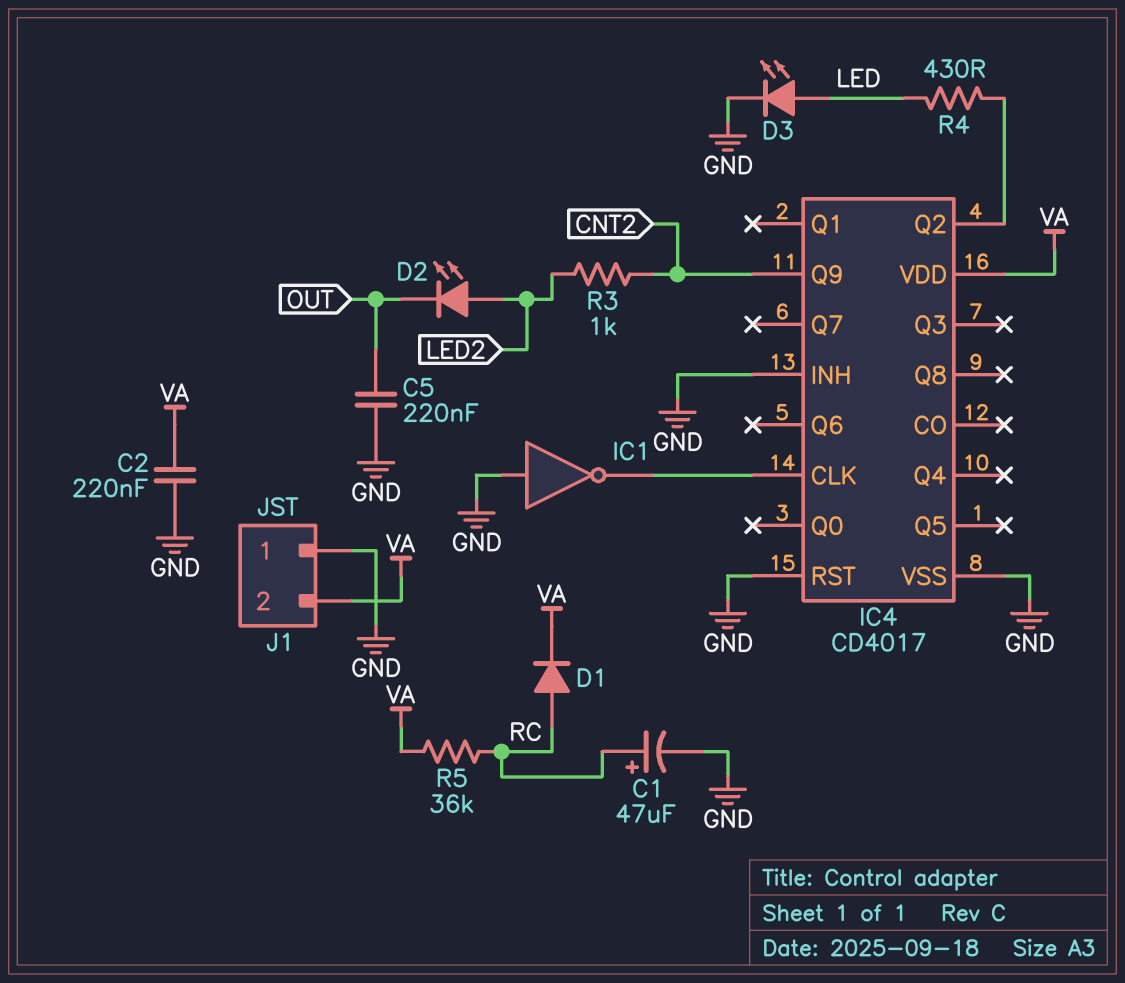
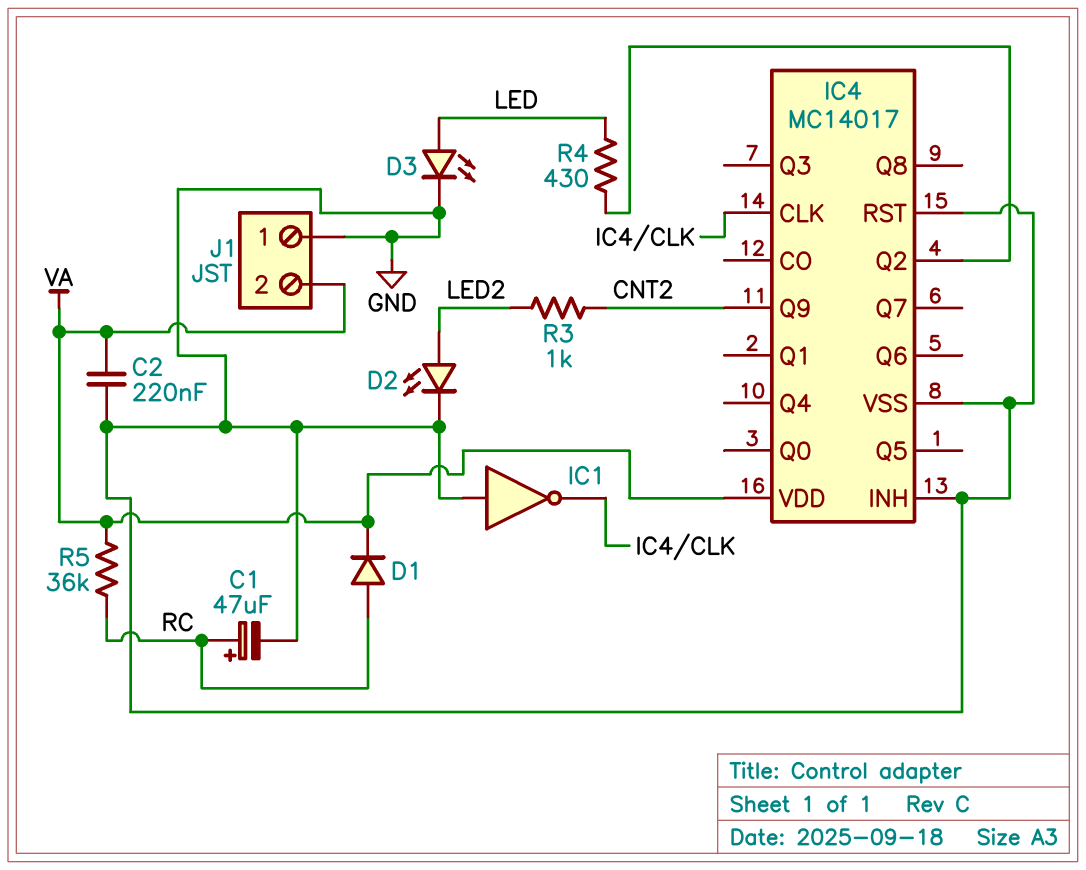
C5: 220nF (GND, OUT) -> none
D2: LED (A LED2, K OUT) -> LED (A LED2, K GND)
IC4: CD4017 -> MC14017

